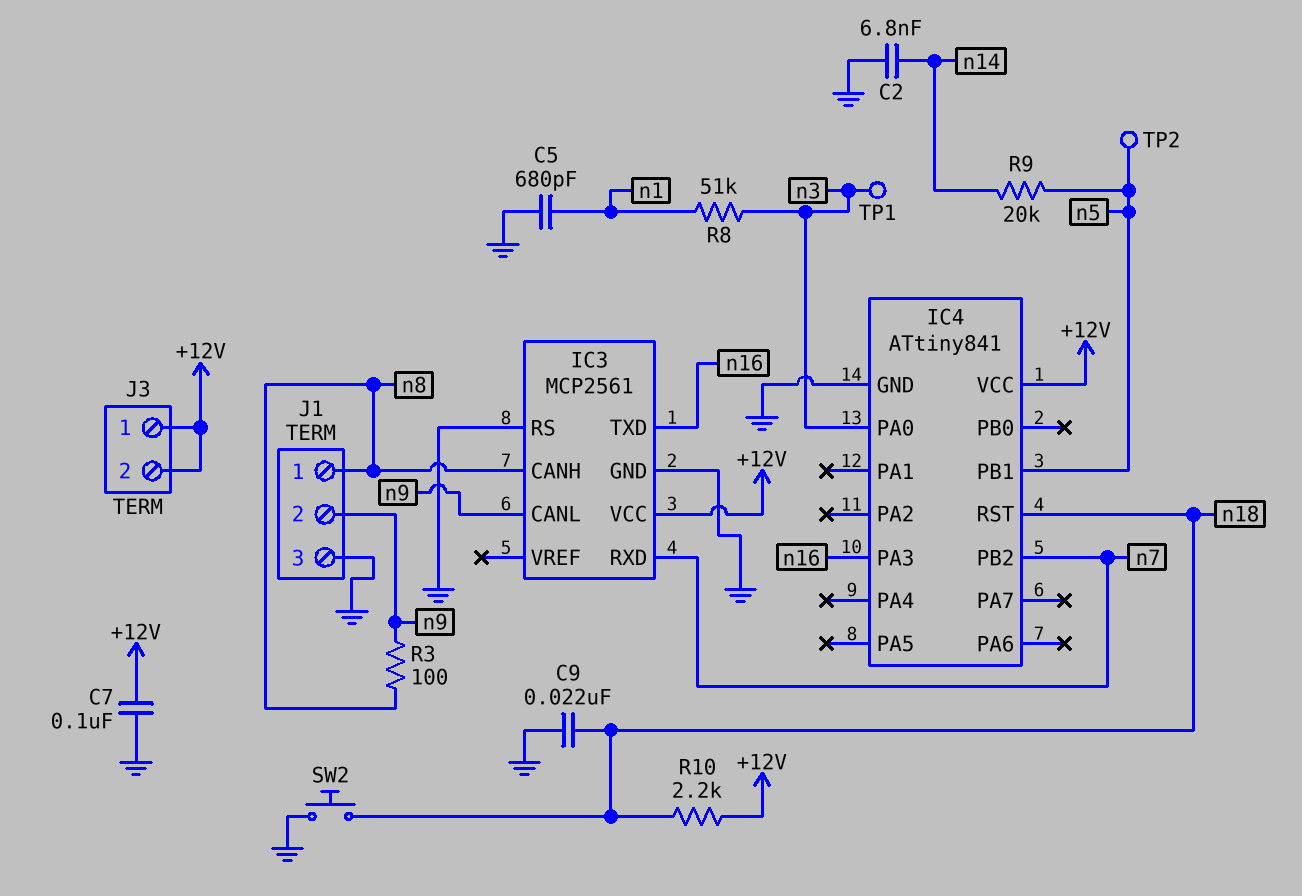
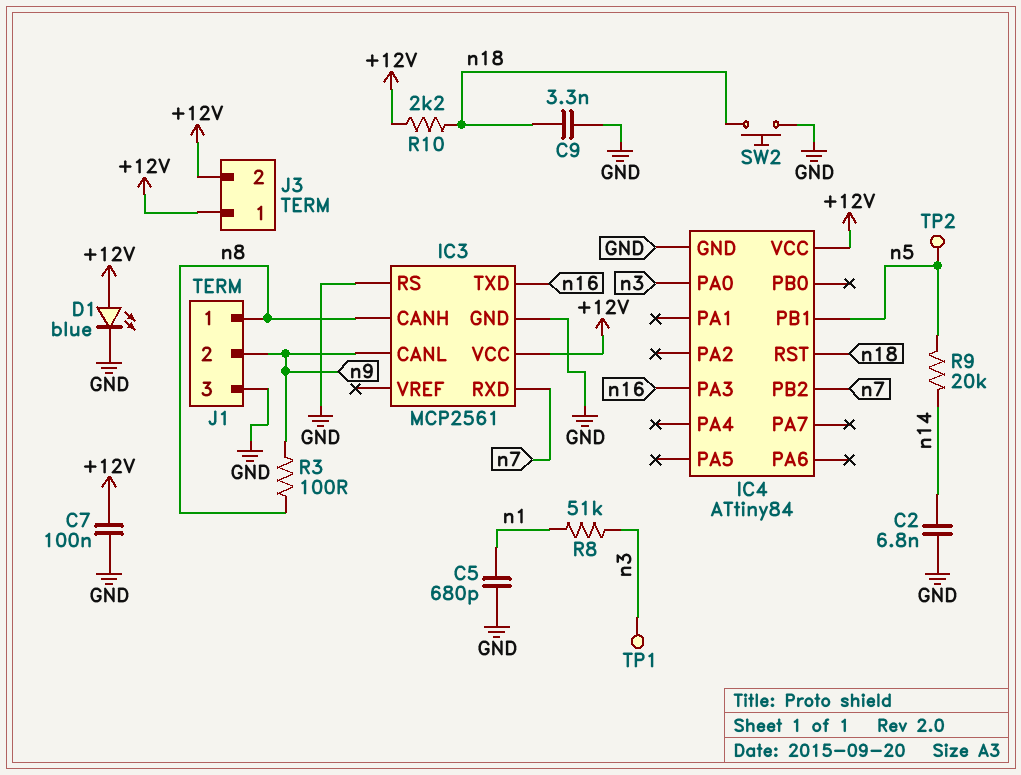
C9: 22nF (GND, n18) -> 3.3nF (GND, n18)
D1: none -> LED blue (A +12V, K GND)
IC4: ATtiny841 -> ATtiny84

